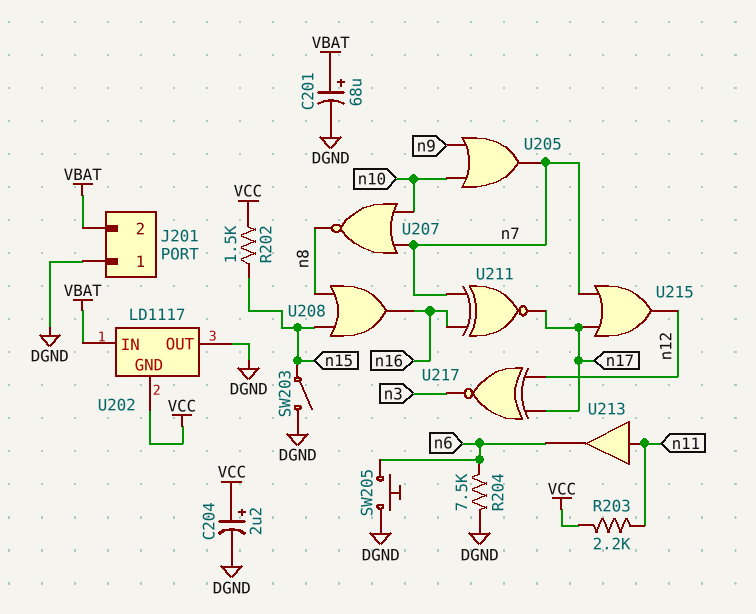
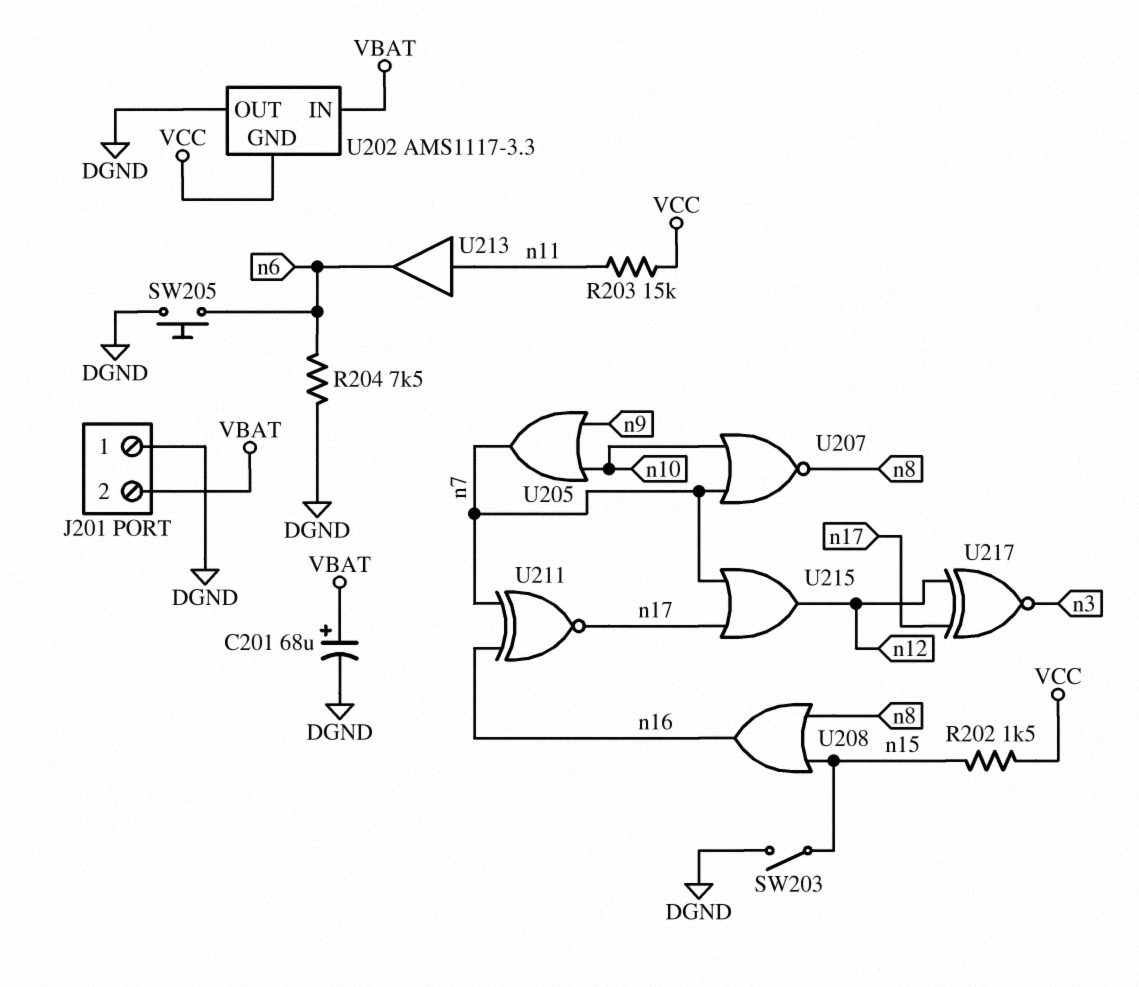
C204: 2.2uF (plus VCC, minus DGND) -> none
R203: 2.2k (VCC, n11) -> 15k (VCC, n11)
U202: LD1117 -> AMS1117-3.3

